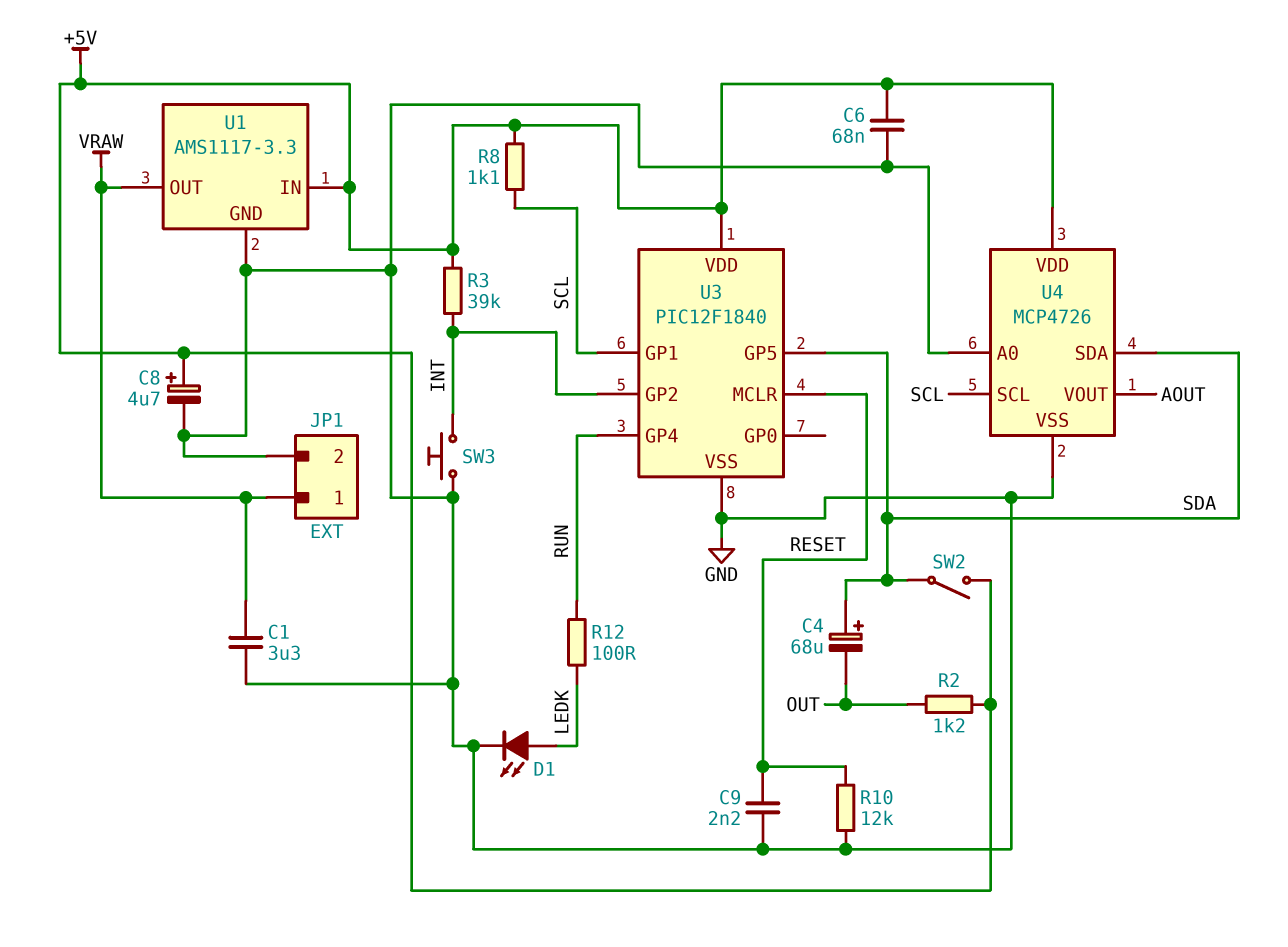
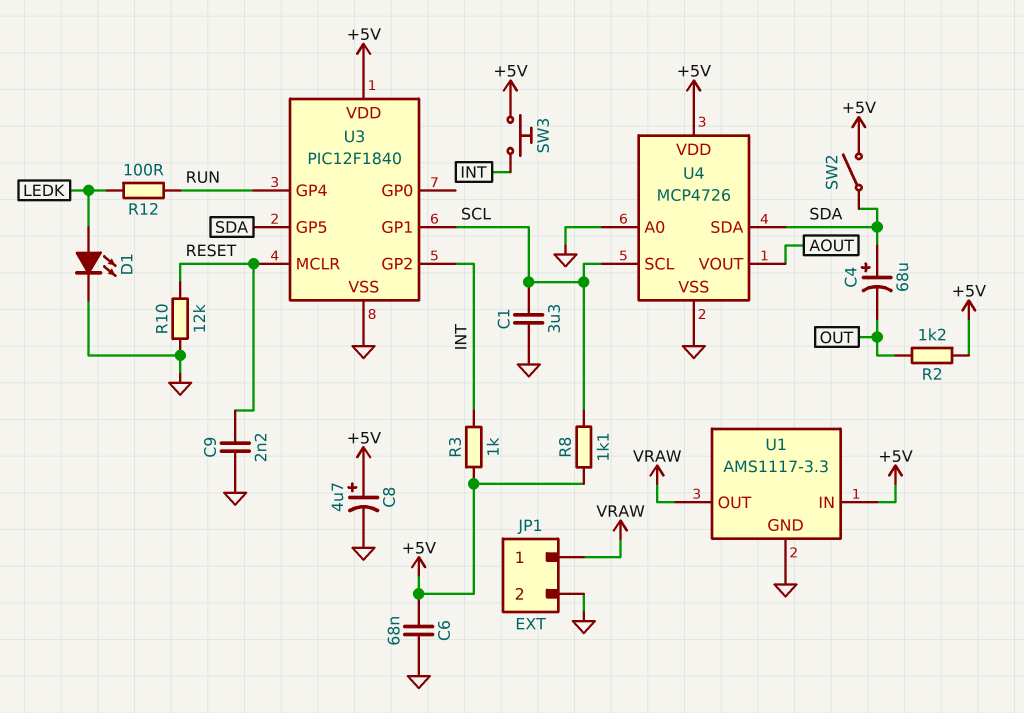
C1: 3.3uF (GND, VRAW) -> 3.3uF (GND, SCL)
R3: 39k (+5V, INT) -> 1k (+5V, INT)
SW3: button (GND, INT) -> button (+5V, INT)

